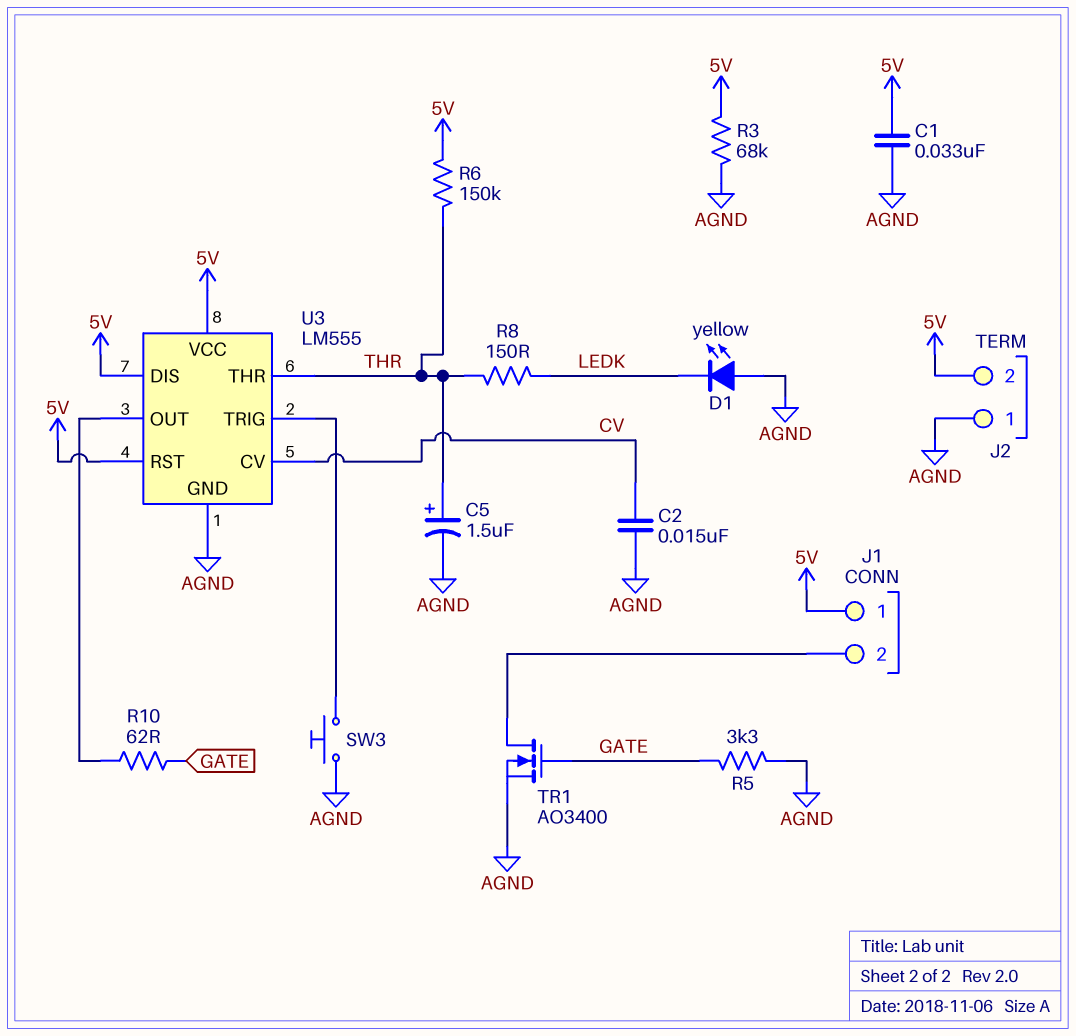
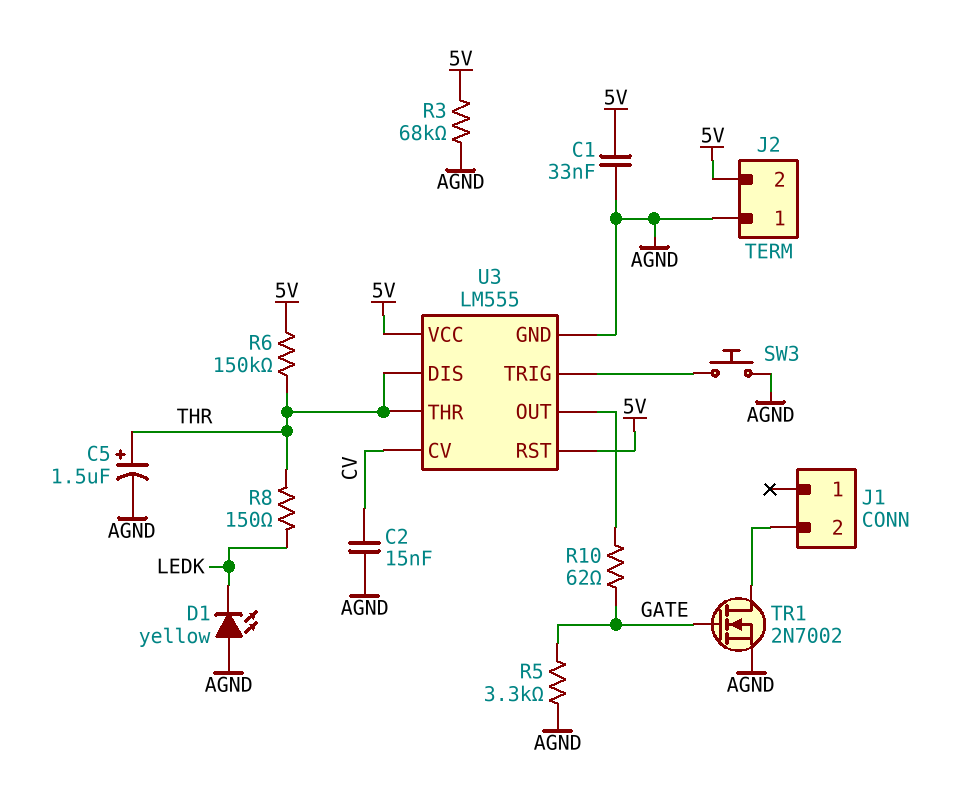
J1 pin 1: 5V -> none
TR1: NMOS AO3400 (G GATE, D J1/2, S AGND) -> NMOS 2N7002 (G GATE, D J1/2, S AGND)
U3 pin DIS: 5V -> THR

